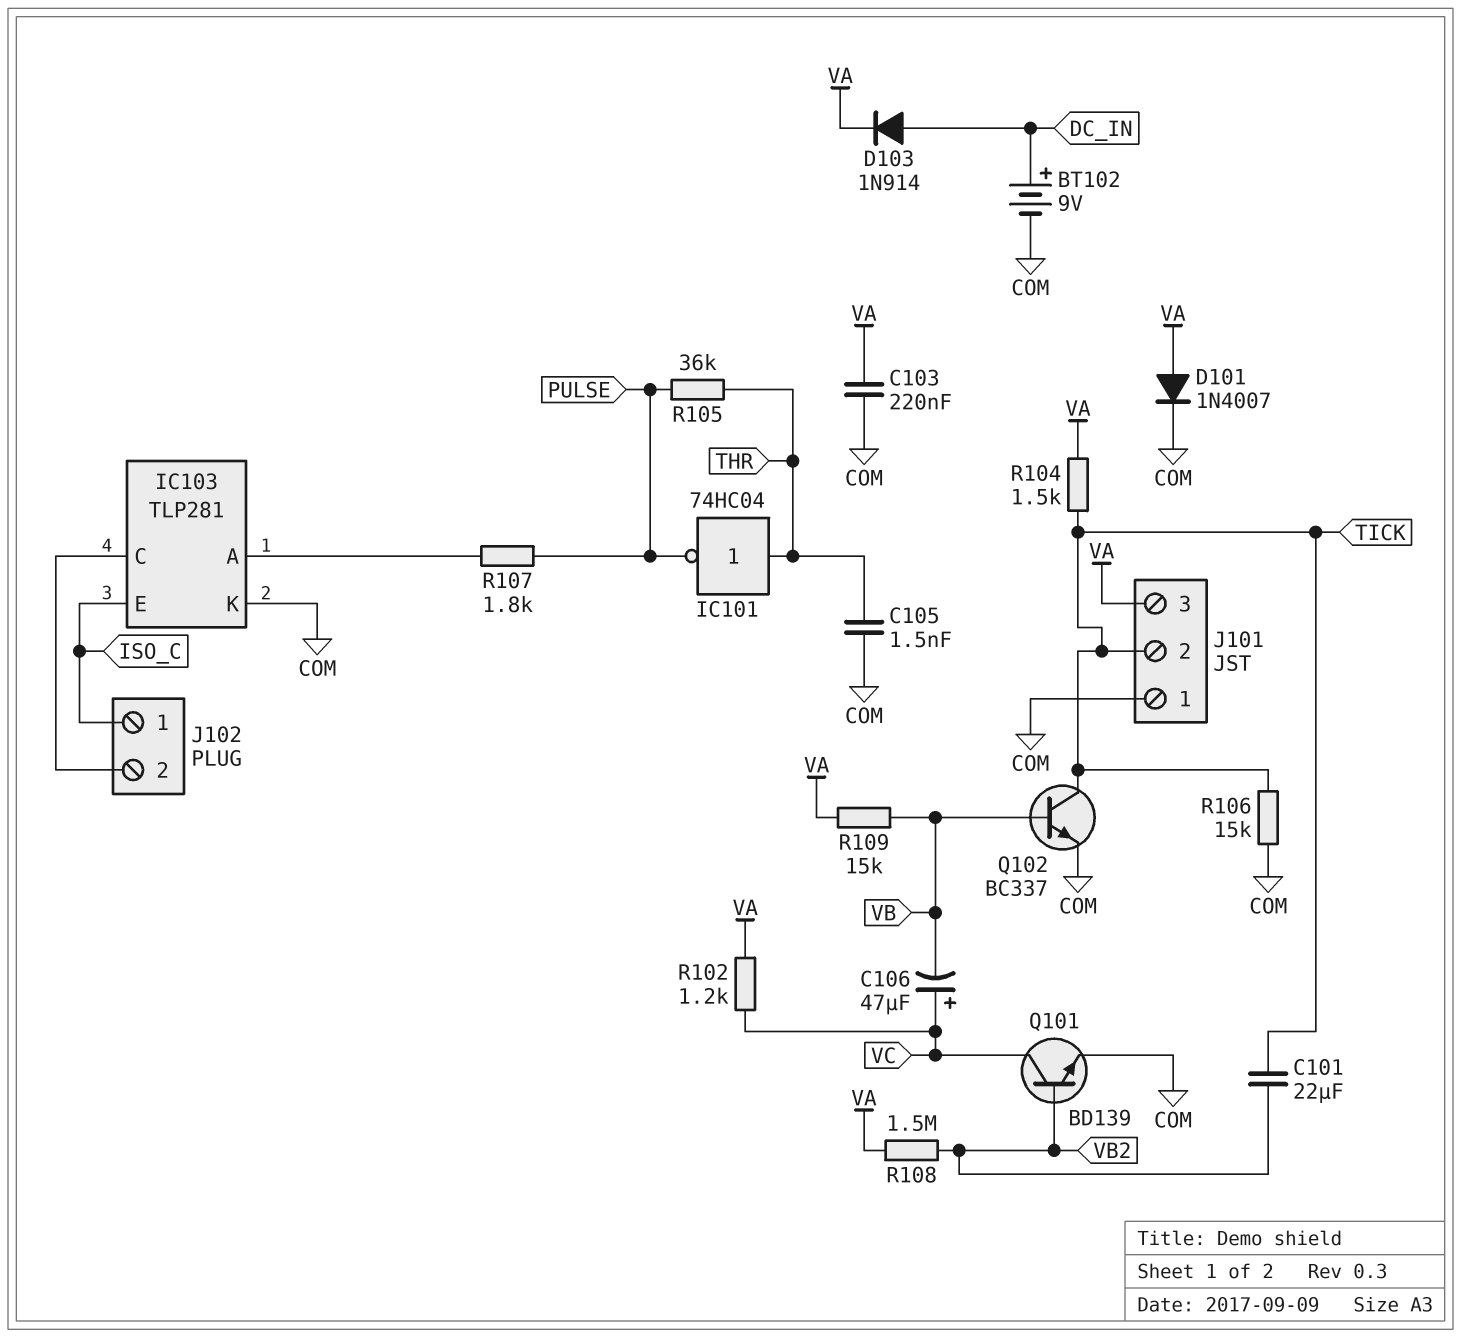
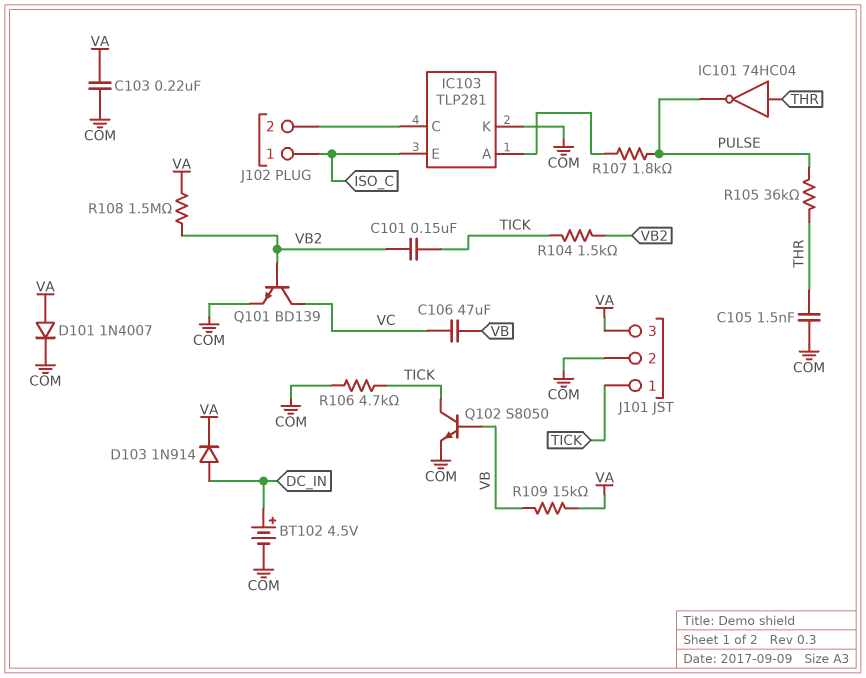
BT102: 9V (plus DC_IN, minus COM) -> 4.5V (plus DC_IN, minus COM)
C101: 22uF (TICK, VB2) -> 150nF (TICK, VB2)
C106: 47uF (plus VC, minus VB) -> 47uF (VB, VC)
J101 pin 1: COM -> TICK
J101 pin 2: TICK -> COM
Q102: NPN BC337 (B VB, C TICK, E COM) -> NPN S8050 (B VB, C TICK, E COM)
R102: 1.2k (VA, VC) -> none
R104: 1.5k (TICK, VA) -> 1.5k (TICK, VB2)
R106: 15k (COM, TICK) -> 4.7k (COM, TICK)

